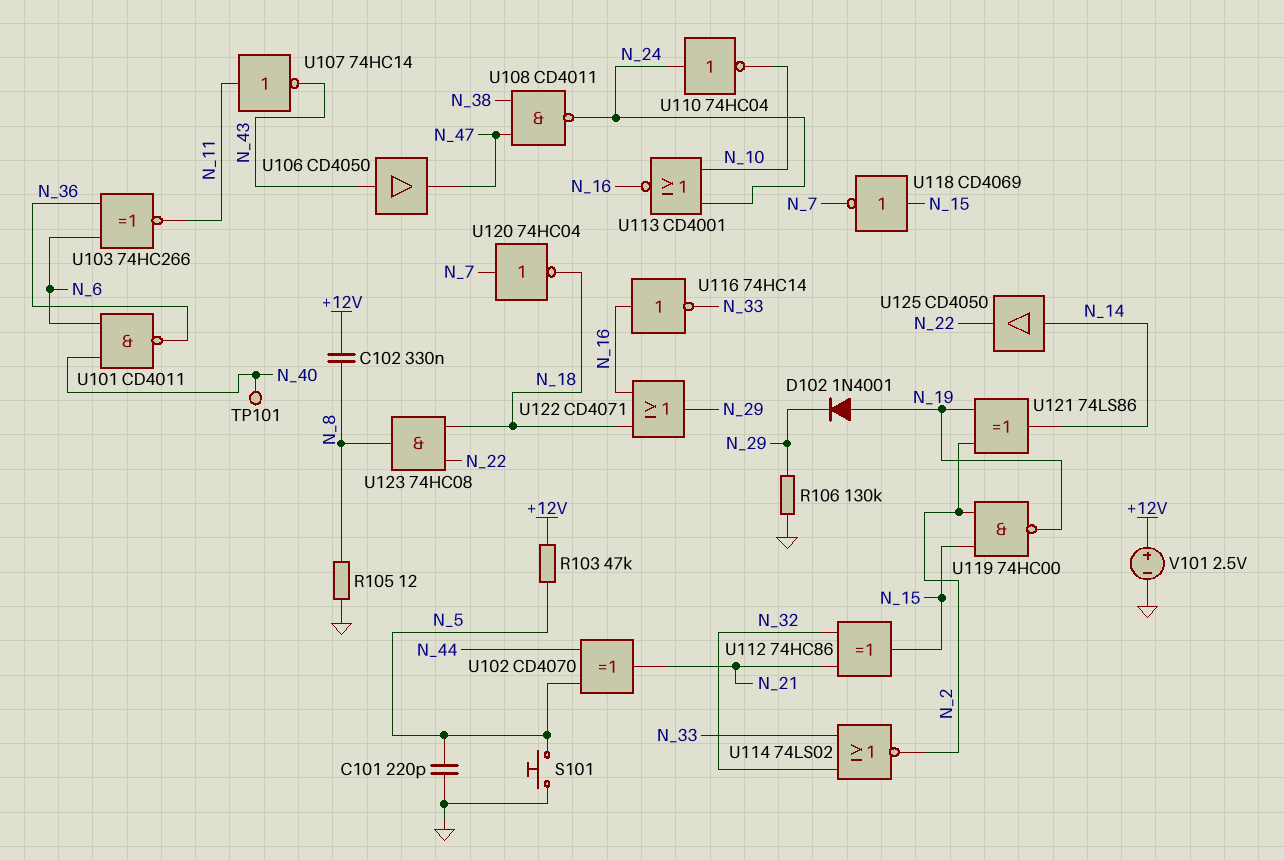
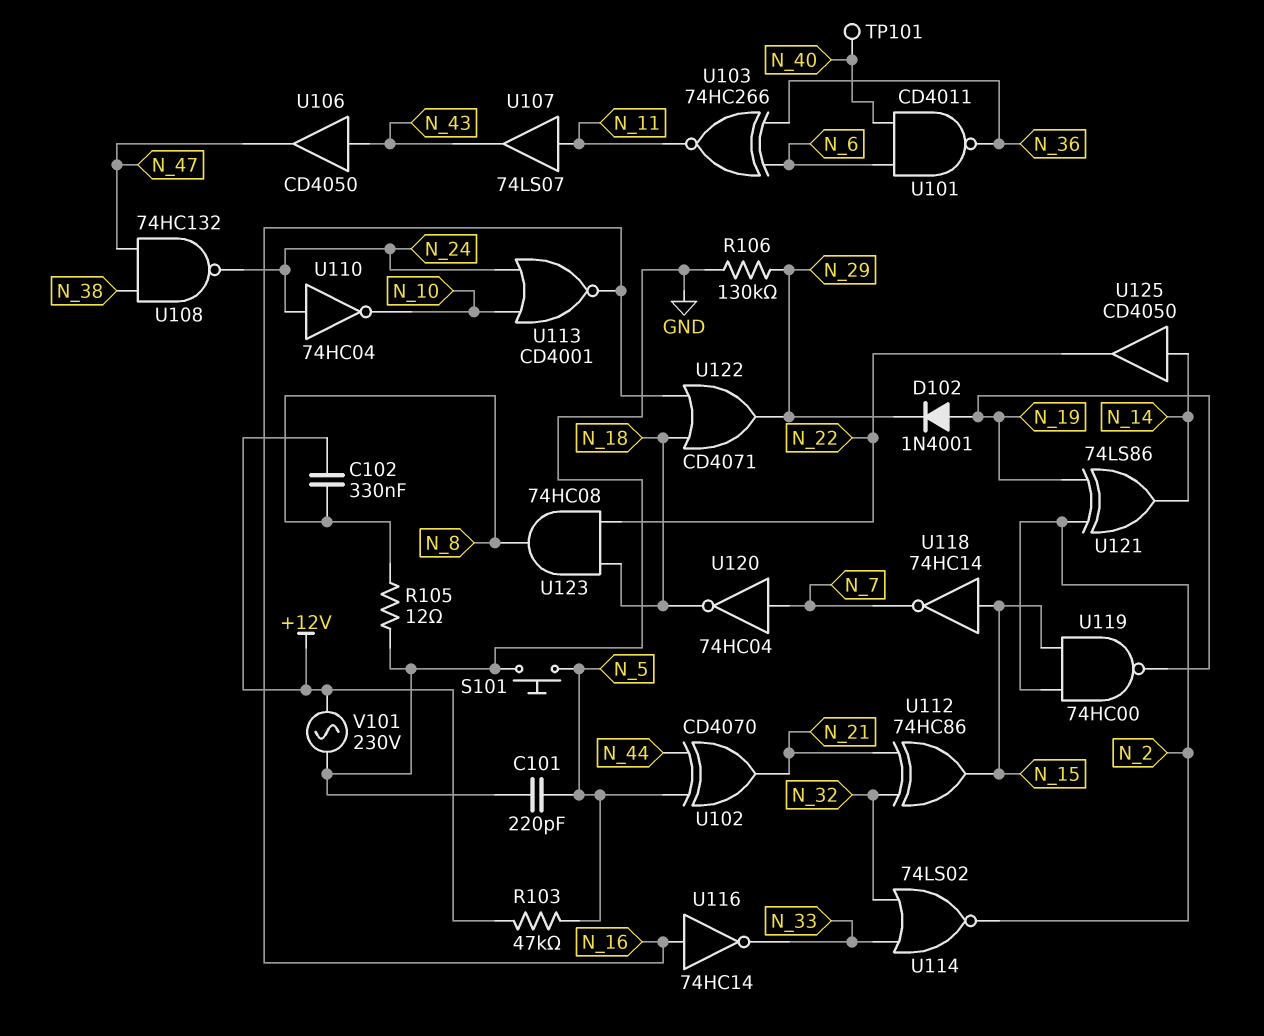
U107: NOT 74HC14 (in N_11, out N_43) -> buffer 74LS07 (in N_11, out N_43)
U108: NAND CD4011 (in N_38, in N_47, out N_24) -> NAND 74HC132 (in N_38, in N_47, out N_24)
U118: NOT CD4069 (in N_15, out N_7) -> NOT 74HC14 (in N_15, out N_7)
V101: 2.5V (plus +12V, minus GND) -> AC 230V (+12V, GND)

